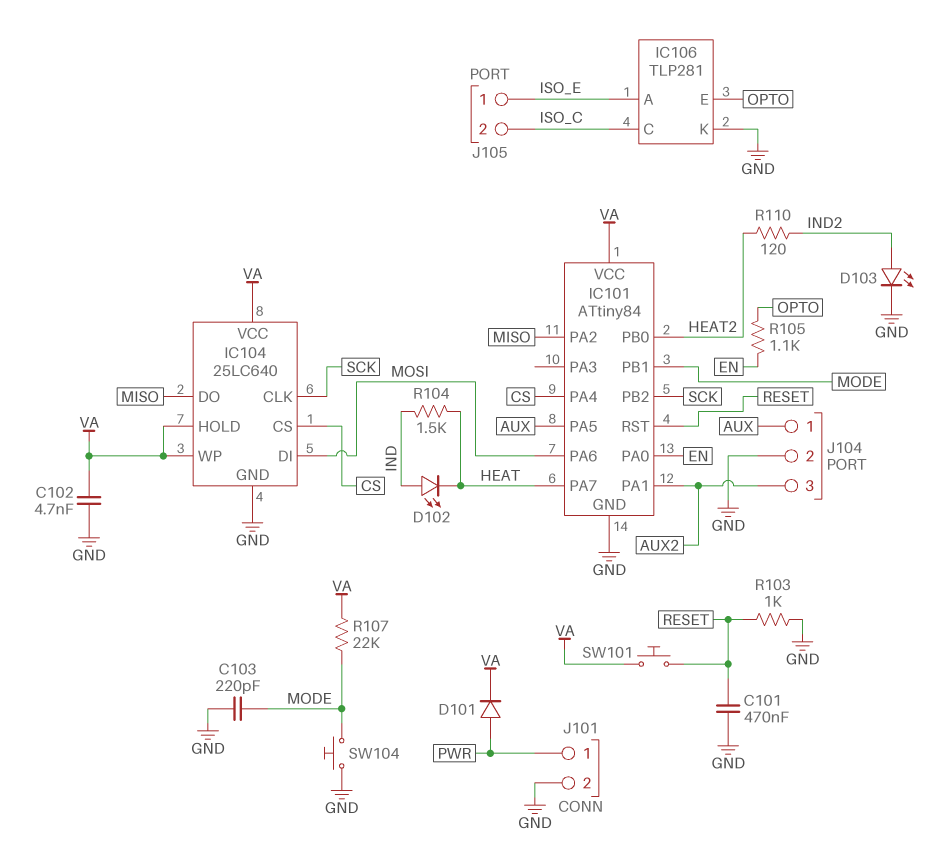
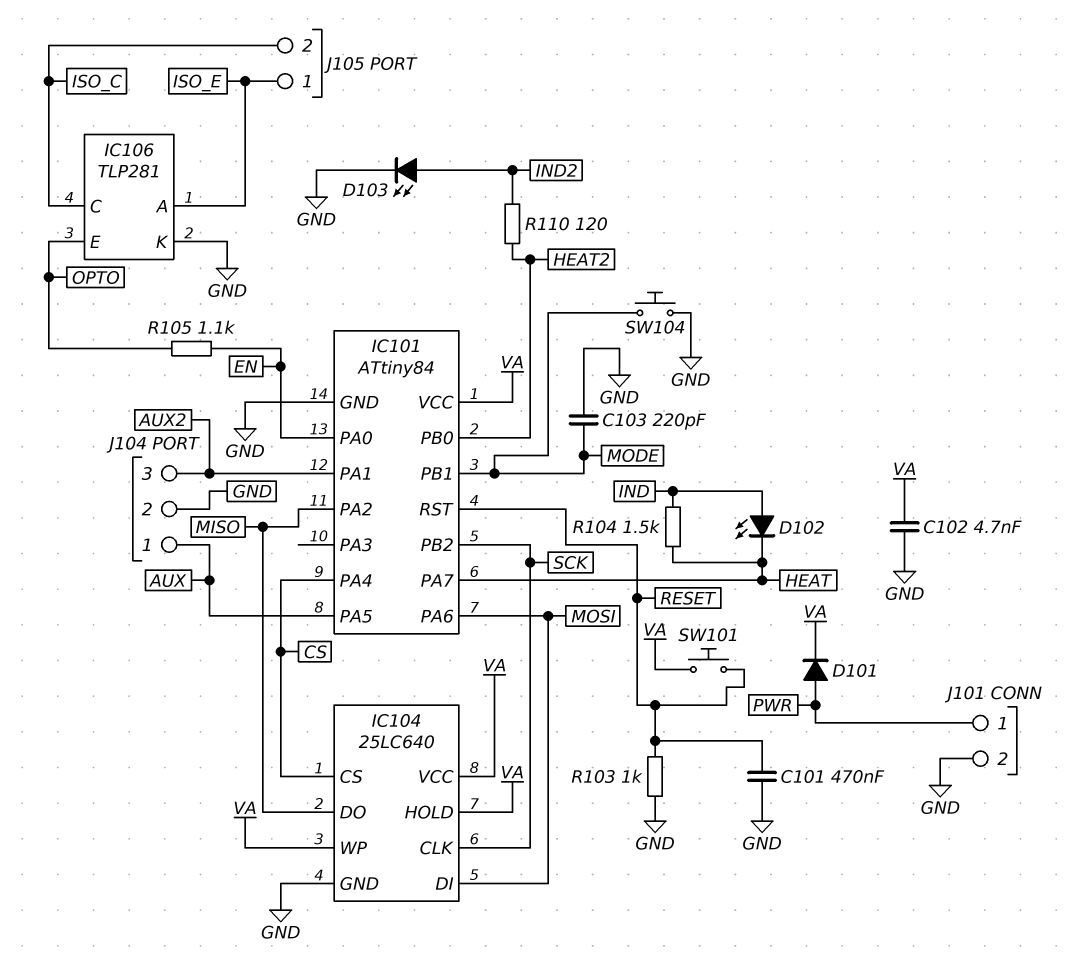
R107: 22k (MODE, VA) -> none

